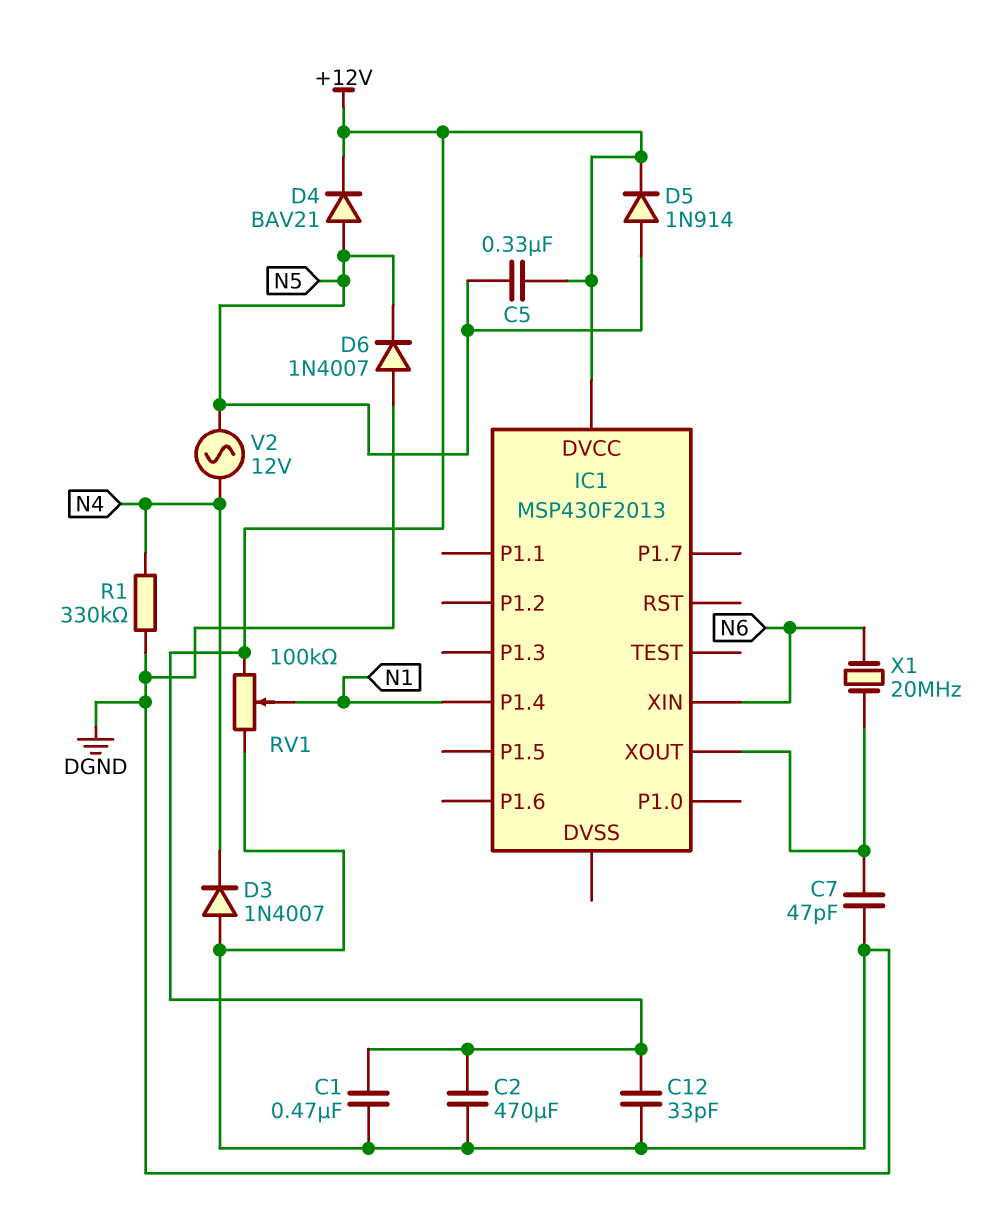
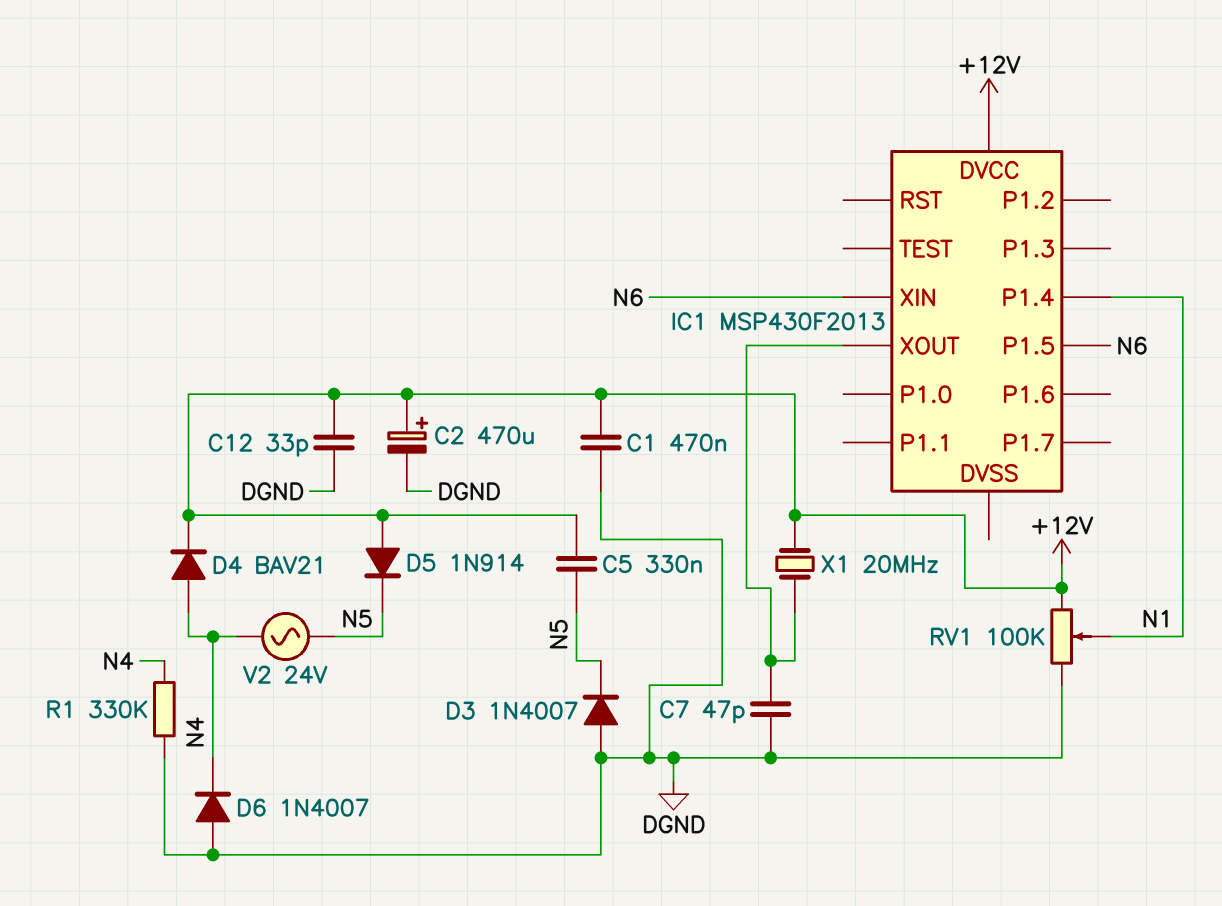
C2: 470uF (+12V, DGND) -> 470uF (plus +12V, minus DGND)
D3: diode 1N4007 (A DGND, K N4) -> diode 1N4007 (A DGND, K N5)
D4: diode BAV21 (A N5, K +12V) -> diode BAV21 (A N4, K +12V)
D5: diode 1N914 (A N5, K +12V) -> diode 1N914 (A +12V, K N5)
D6: diode 1N4007 (A DGND, K N5) -> diode 1N4007 (A DGND, K N4)
IC1 pin P1.5: none -> N6
V2: AC 12V (N4, N5) -> AC 24V (N4, N5)
X1: 20MHz (IC1/XOUT, N6) -> 20MHz (+12V, IC1/XOUT)

